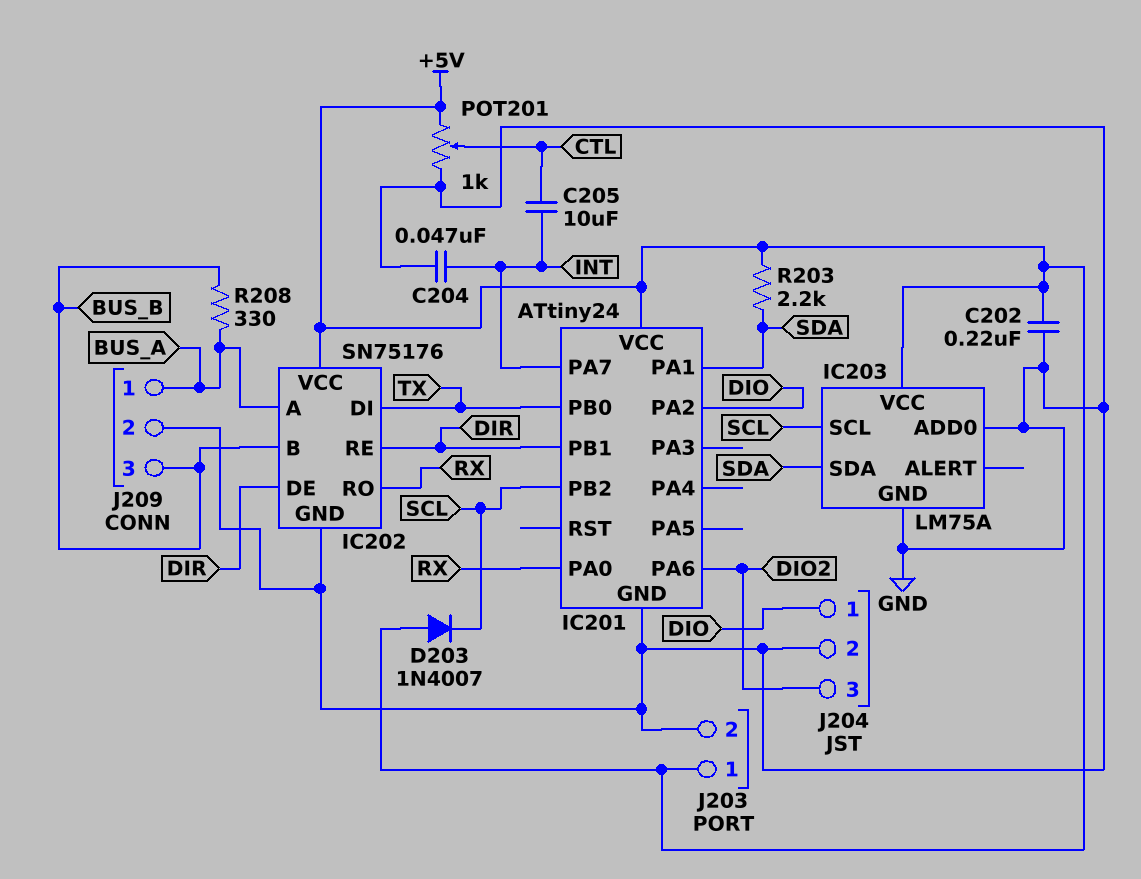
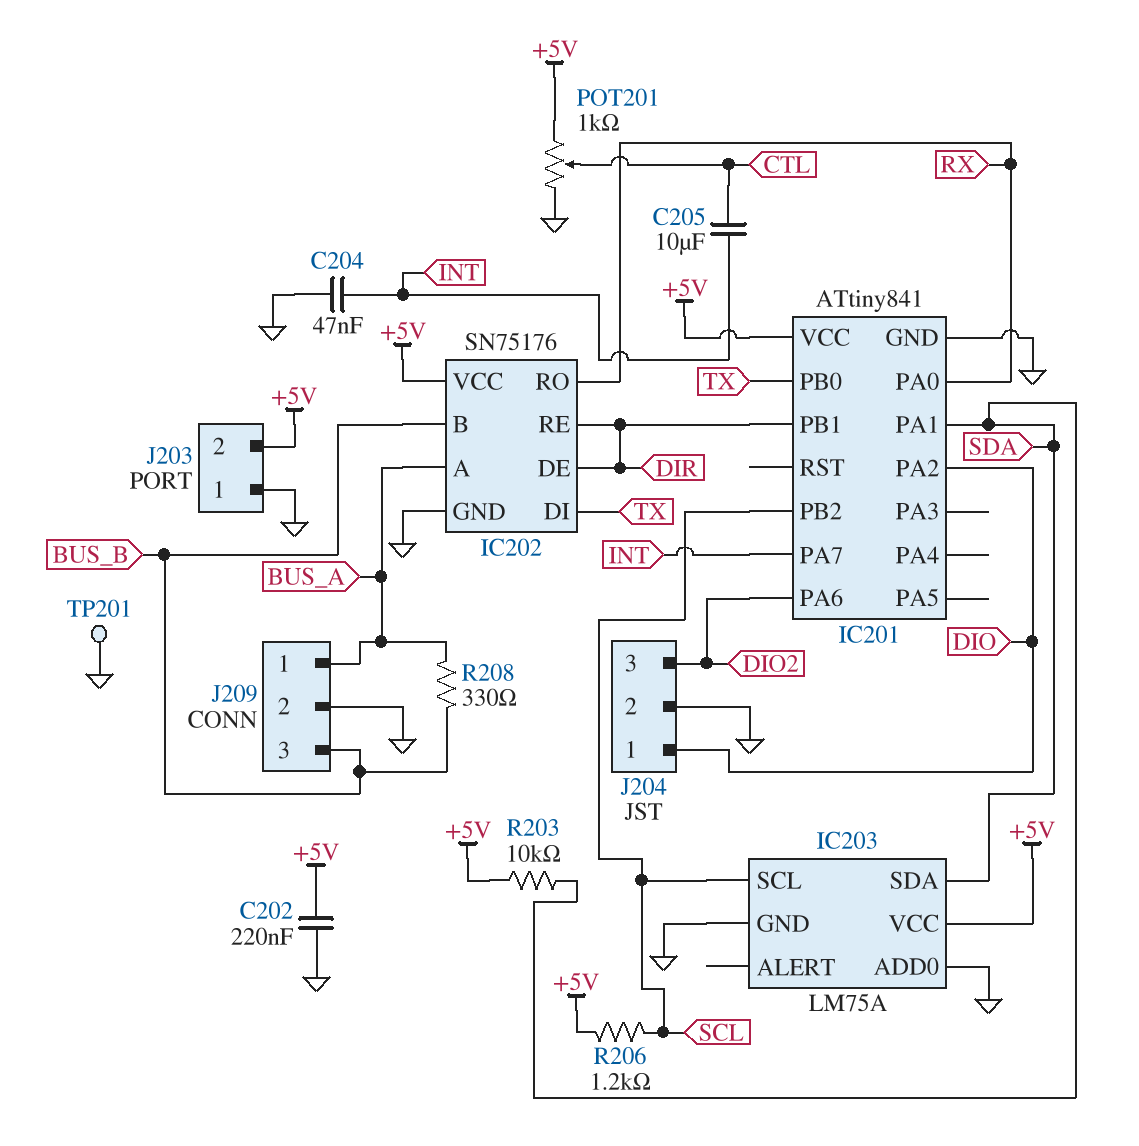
D203: diode 1N4007 (A +5V, K SCL) -> none
IC201: ATtiny24 -> ATtiny841
J203 pin 1: +5V -> GND
J203 pin 2: GND -> +5V
R203: 2.2k (+5V, SDA) -> 10k (+5V, SDA)
R206: none -> 1.2k (+5V, SCL)
TP201: none -> test point (GND)

